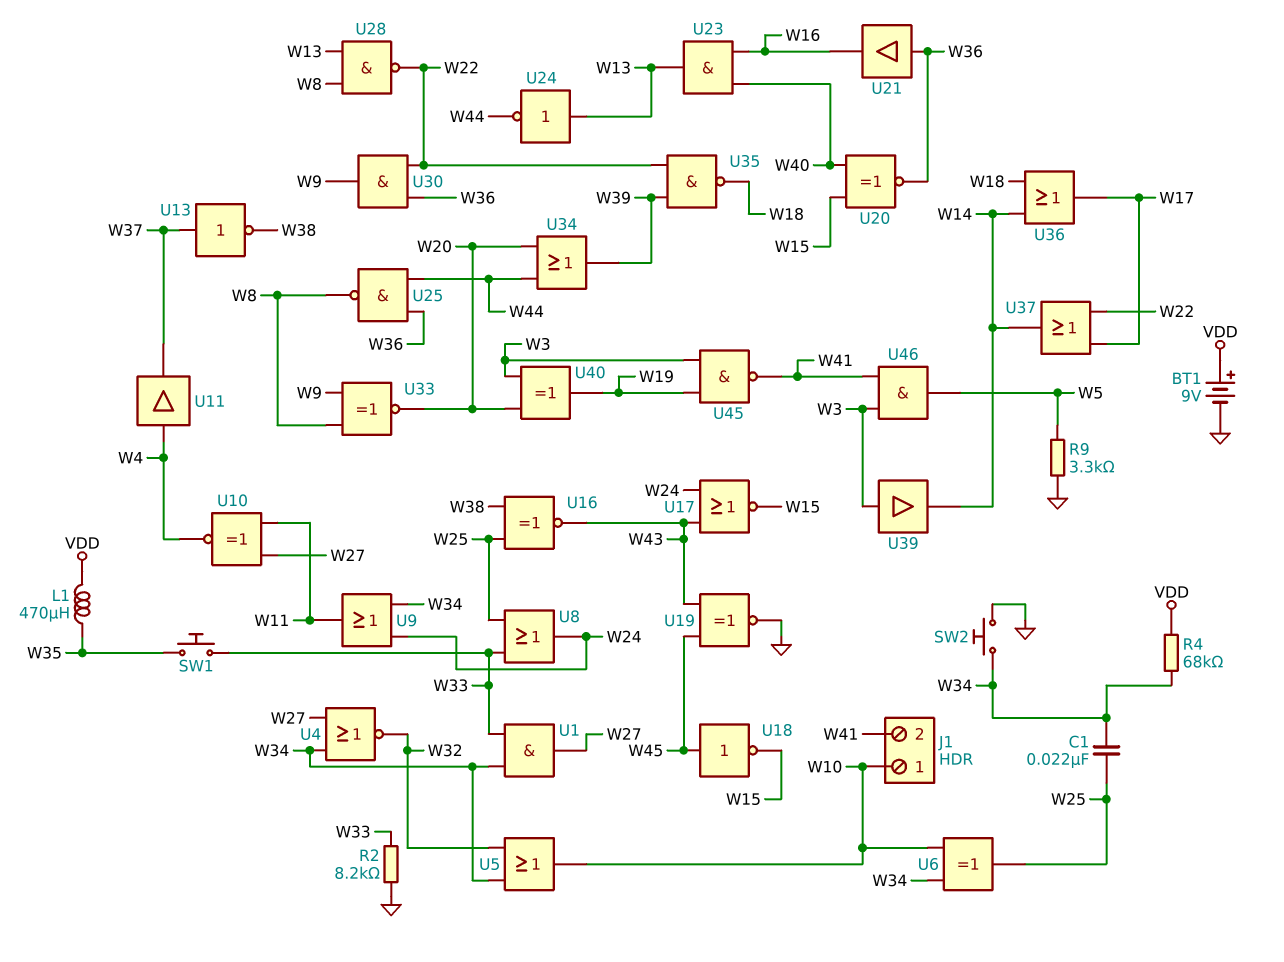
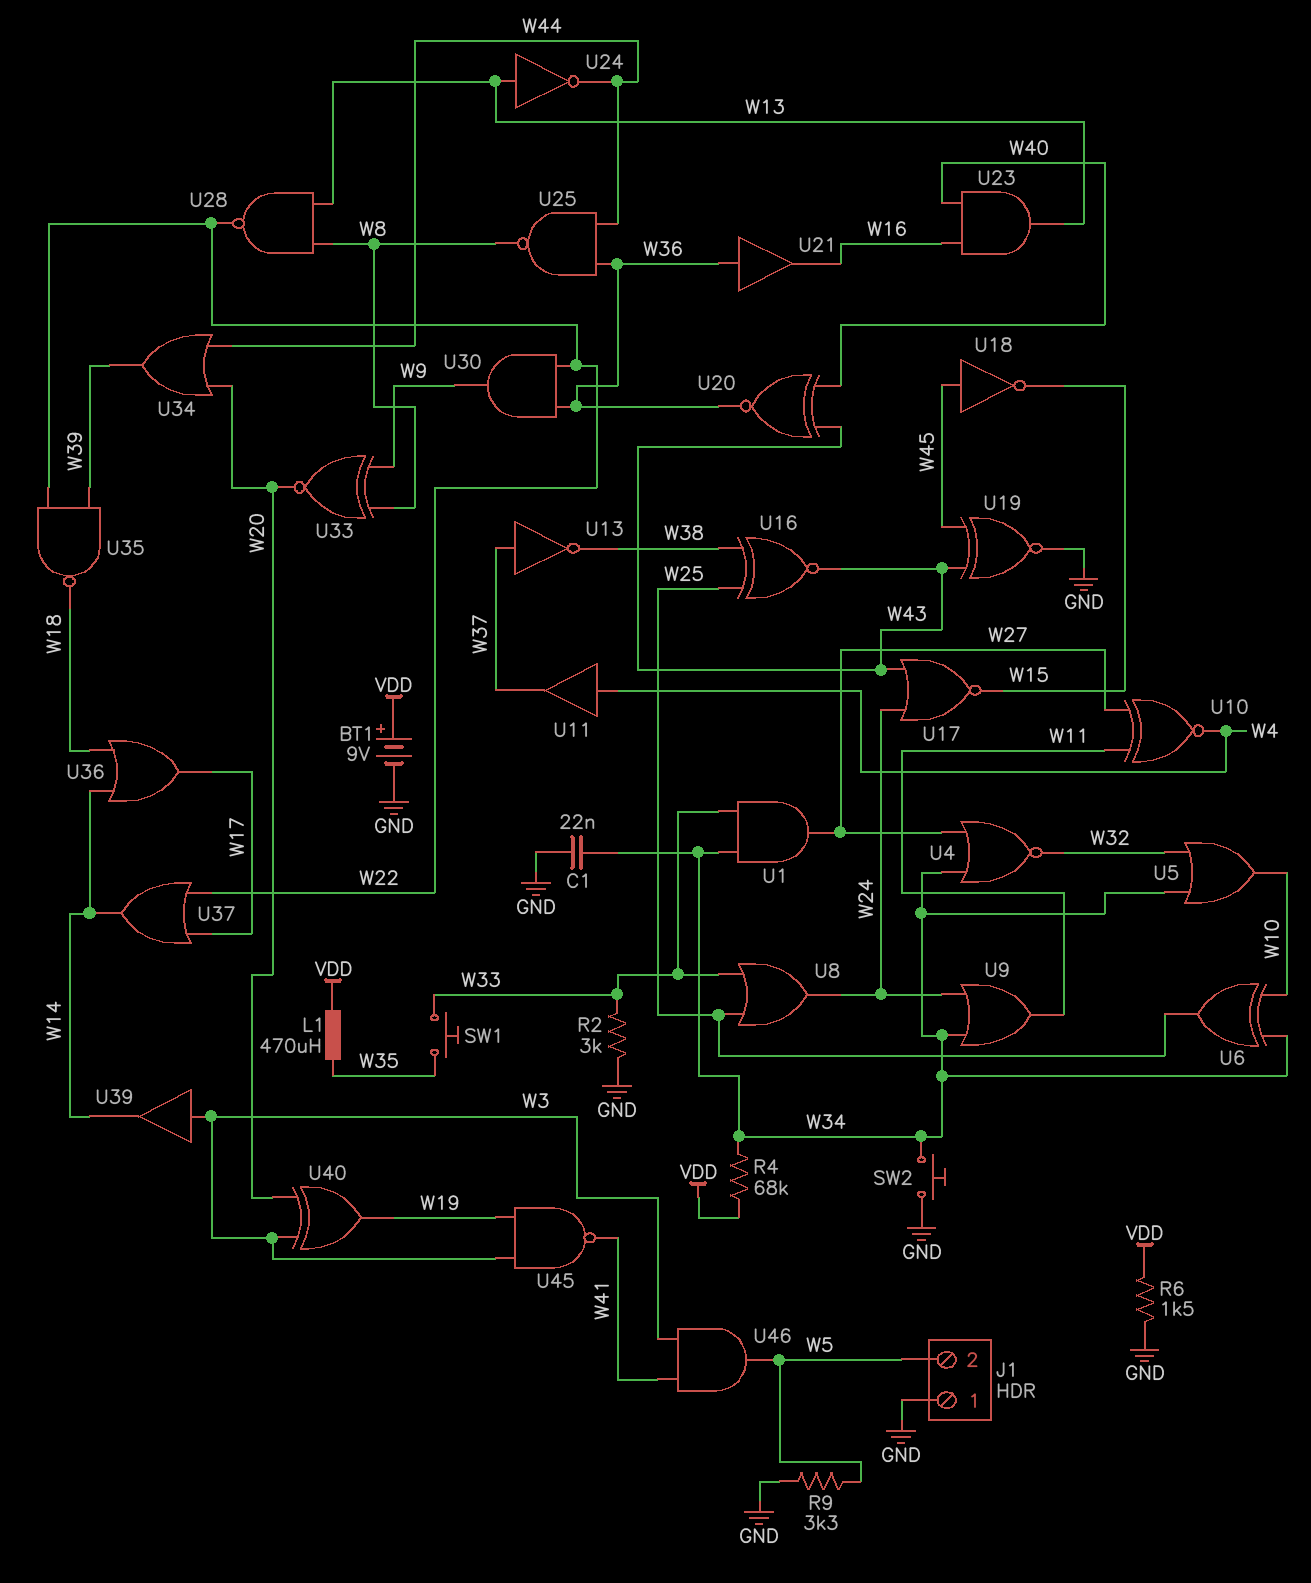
C1: 22nF (W25, W34) -> 22nF (GND, W34)
J1 pin 1: W10 -> GND
J1 pin 2: W41 -> W5
R2: 8.2k (GND, W33) -> 3k (GND, W33)
R6: none -> 1.5k (GND, VDD)
U20: XNOR (in W15, in W40, out W36) -> XNOR (in W40, in W43, out W36)

